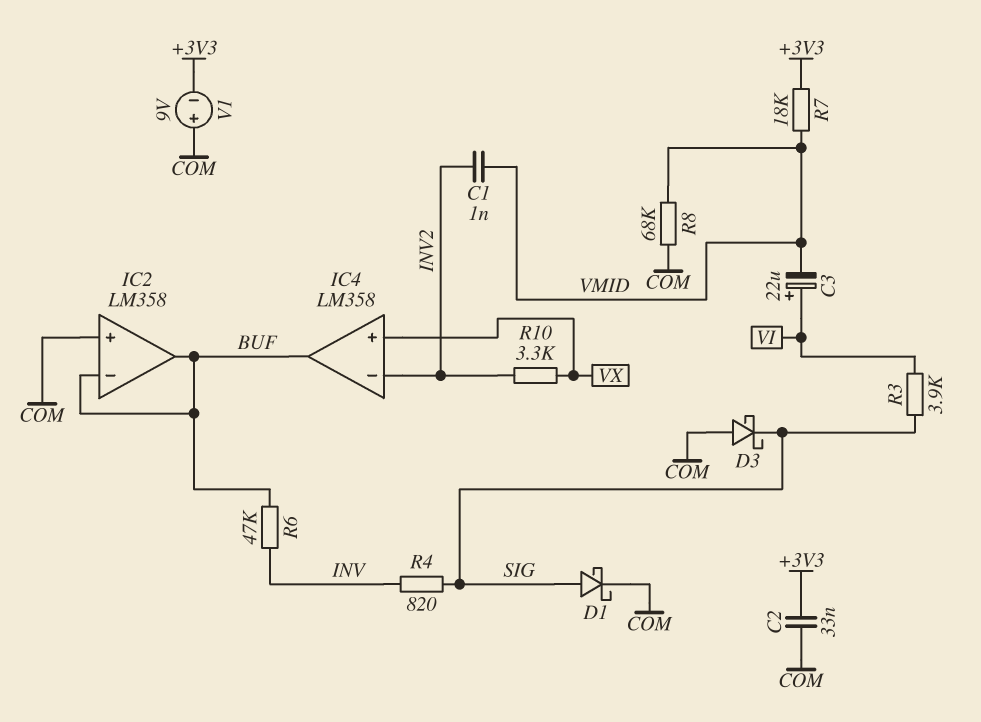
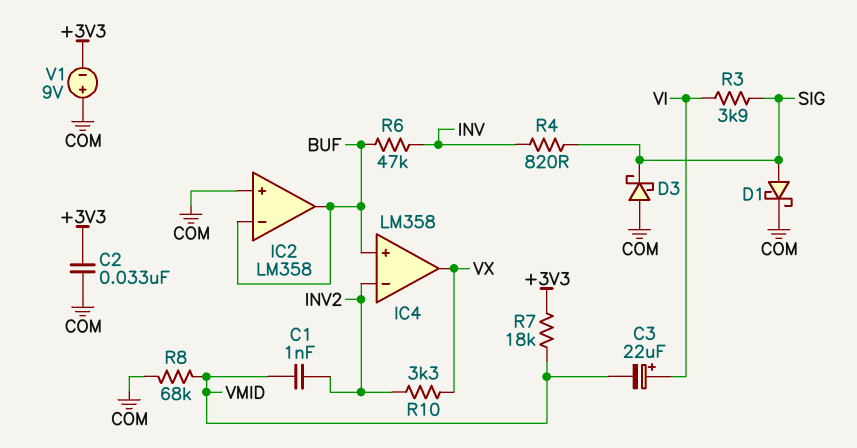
IC4 pin in+: VX -> BUF
IC4 pin out: BUF -> VX

